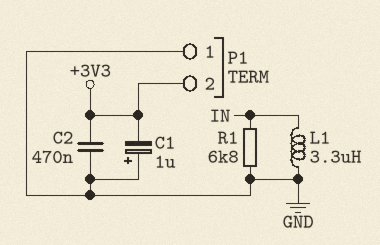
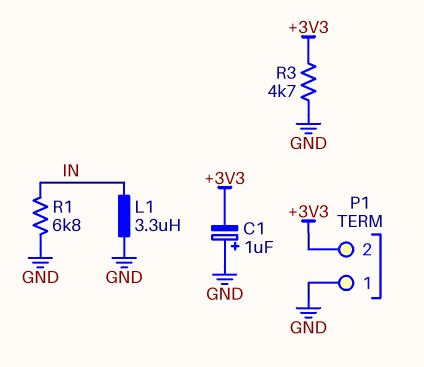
C2: 470nF (+3V3, GND) -> none
R3: none -> 4.7k (+3V3, GND)

